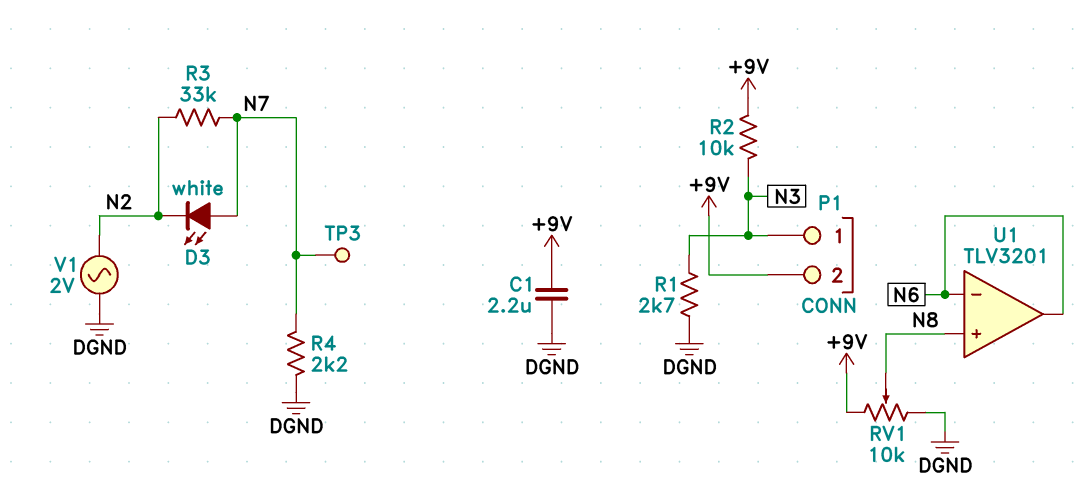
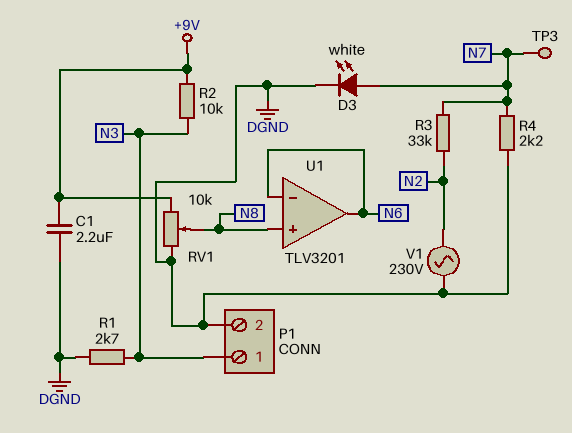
D3: LED white (A N7, K N2) -> LED white (A N7, K DGND)
P1 pin 2: +9V -> DGND
V1: AC 2V (DGND, N2) -> AC 230V (DGND, N2)

